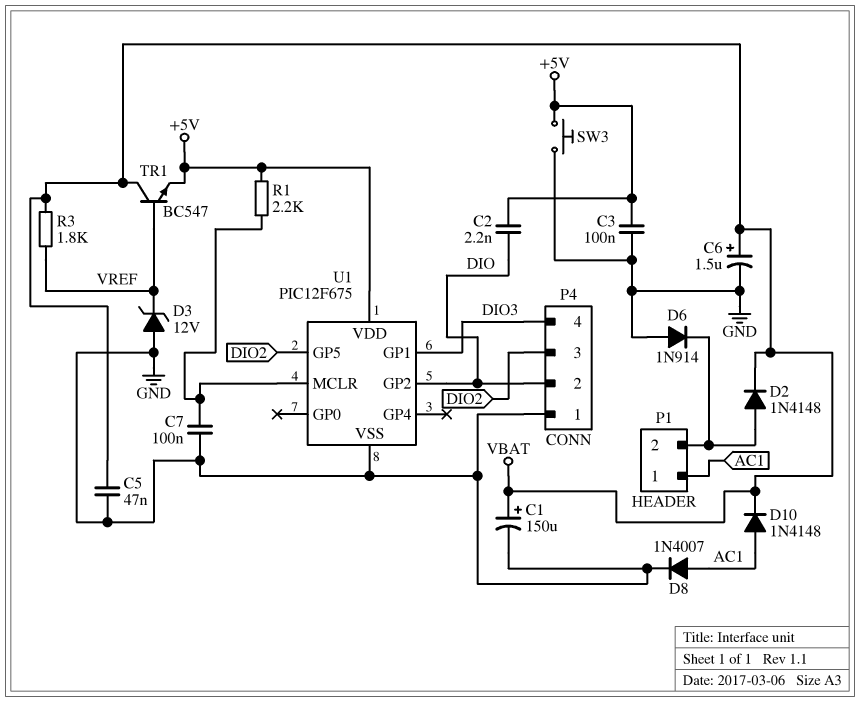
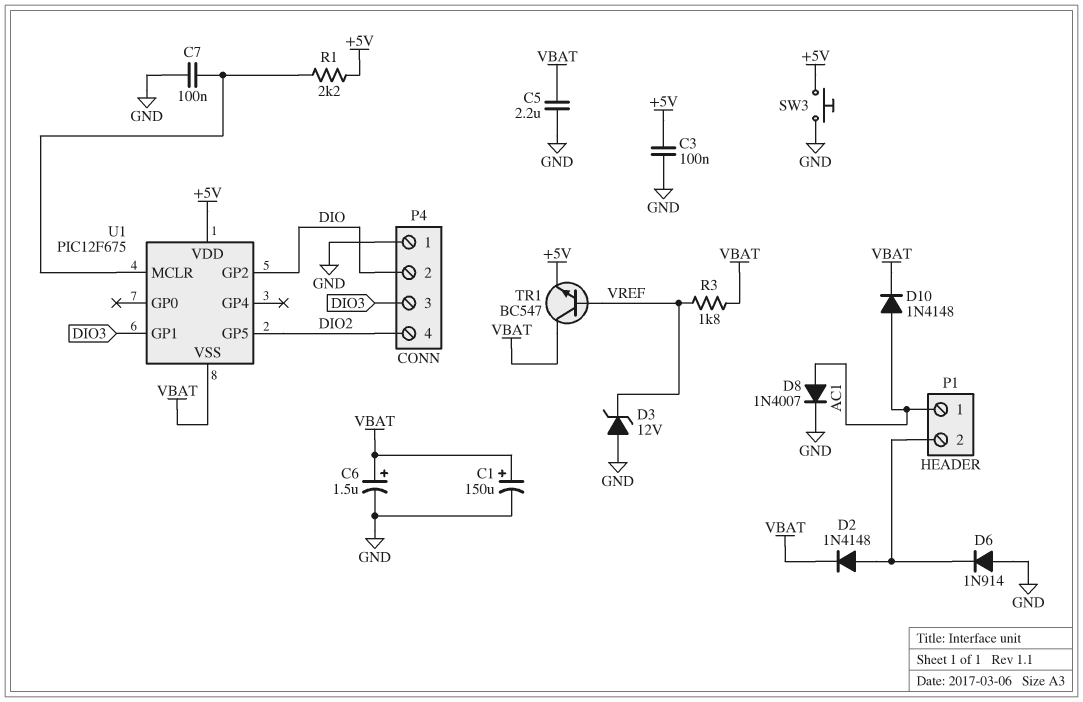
C2: 2.2nF (+5V, DIO) -> none
C5: 47nF (GND, VBAT) -> 2.2uF (GND, VBAT)
P4 pin 3: DIO2 -> DIO3
P4 pin 4: DIO3 -> DIO2
U1 pin VSS: GND -> VBAT

